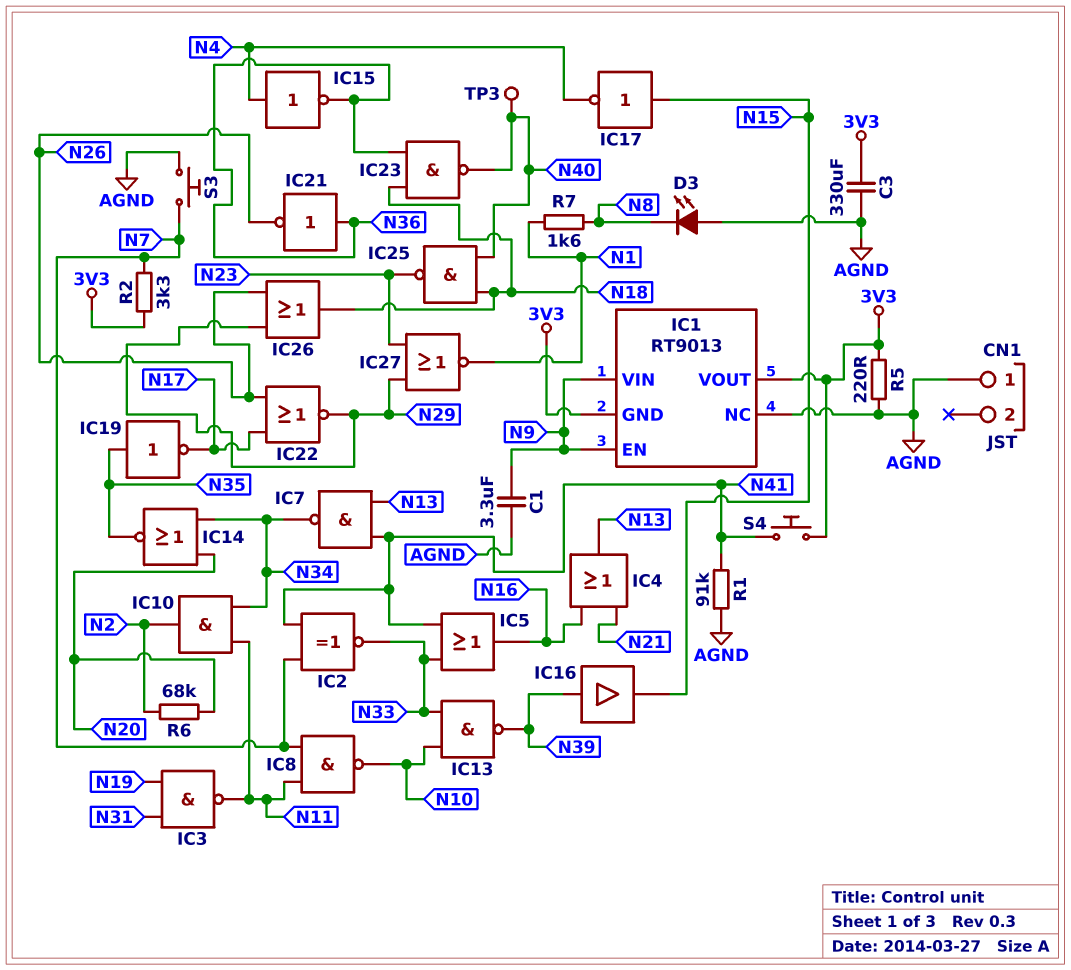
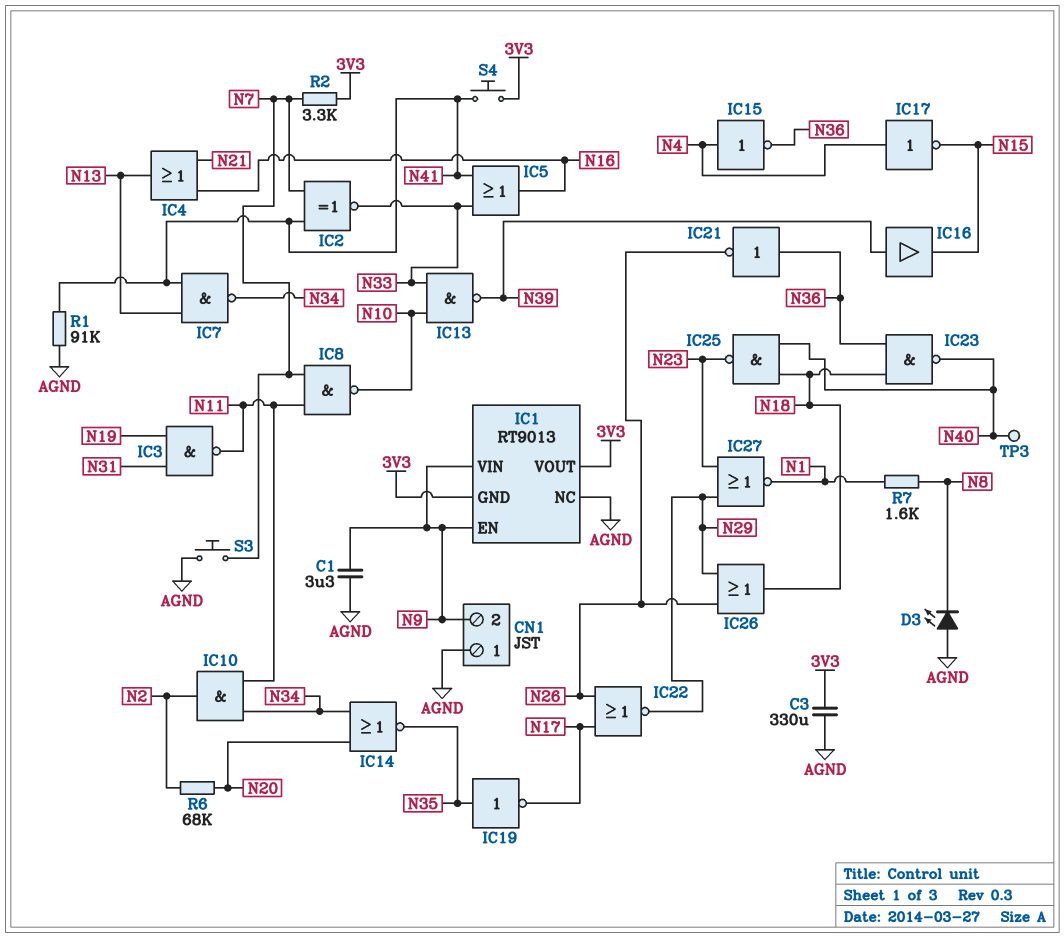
CN1 pin 2: none -> N9
IC17: NOT (in N15, out N4) -> NOT (in N4, out N15)
R5: 220 (3V3, AGND) -> none

